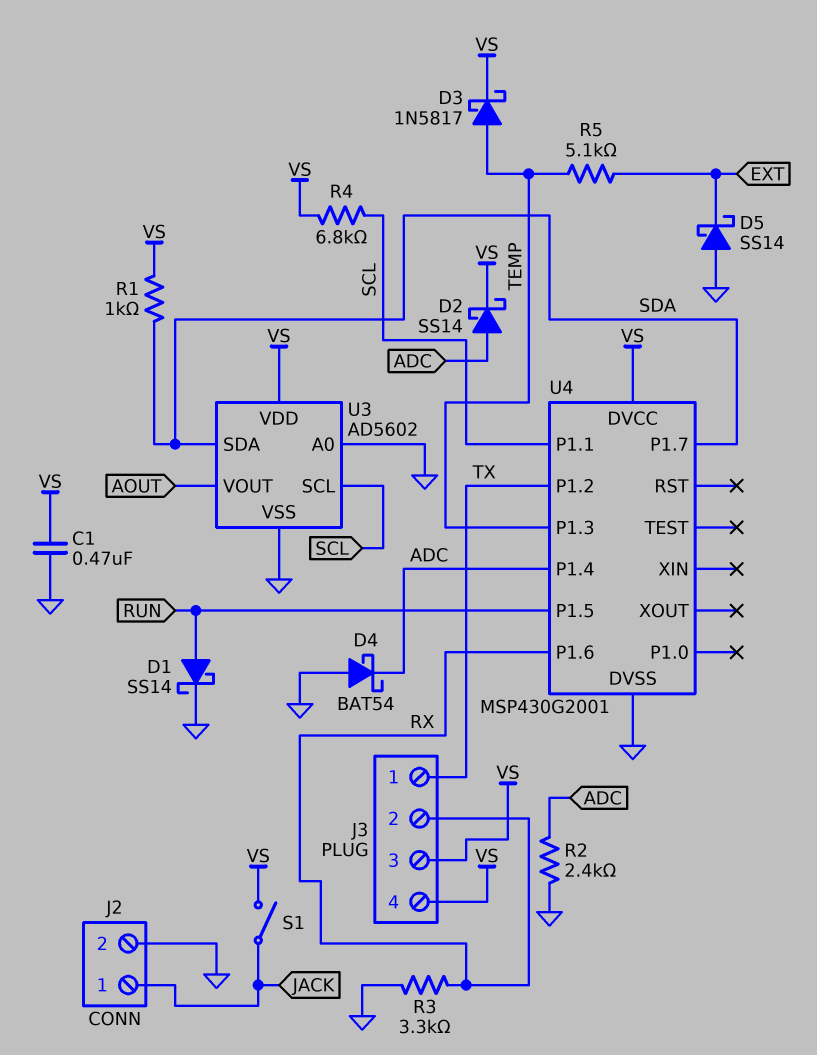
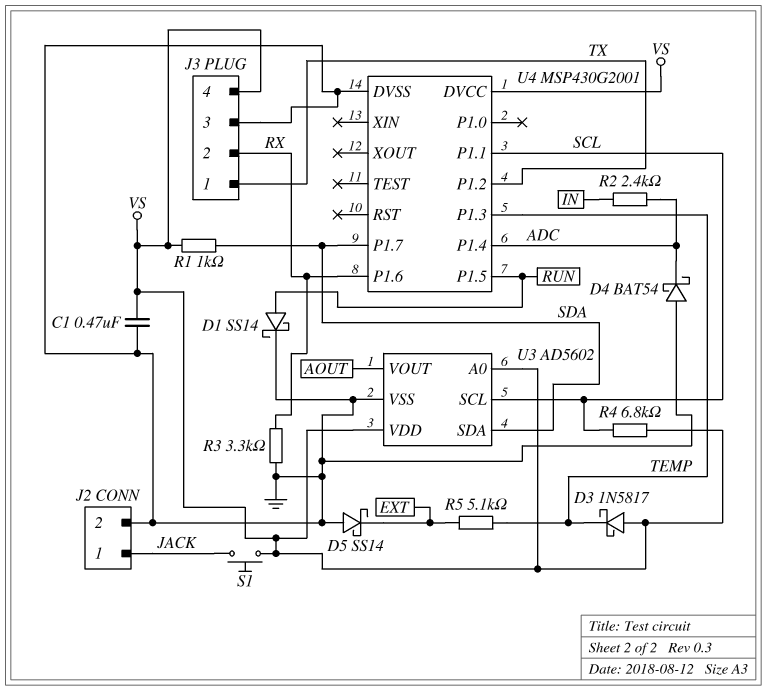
D2: schottky SS14 (A ADC, K VS) -> none
D3: schottky 1N5817 (A TEMP, K VS) -> schottky 1N5817 (A VS, K TEMP)
J3 pin 3: VS -> GND
R2: 2.4k (ADC, GND) -> 2.4k (ADC, IN)
S1: switch (JACK, VS) -> button (JACK, VS)
U3 pin A0: GND -> VS

